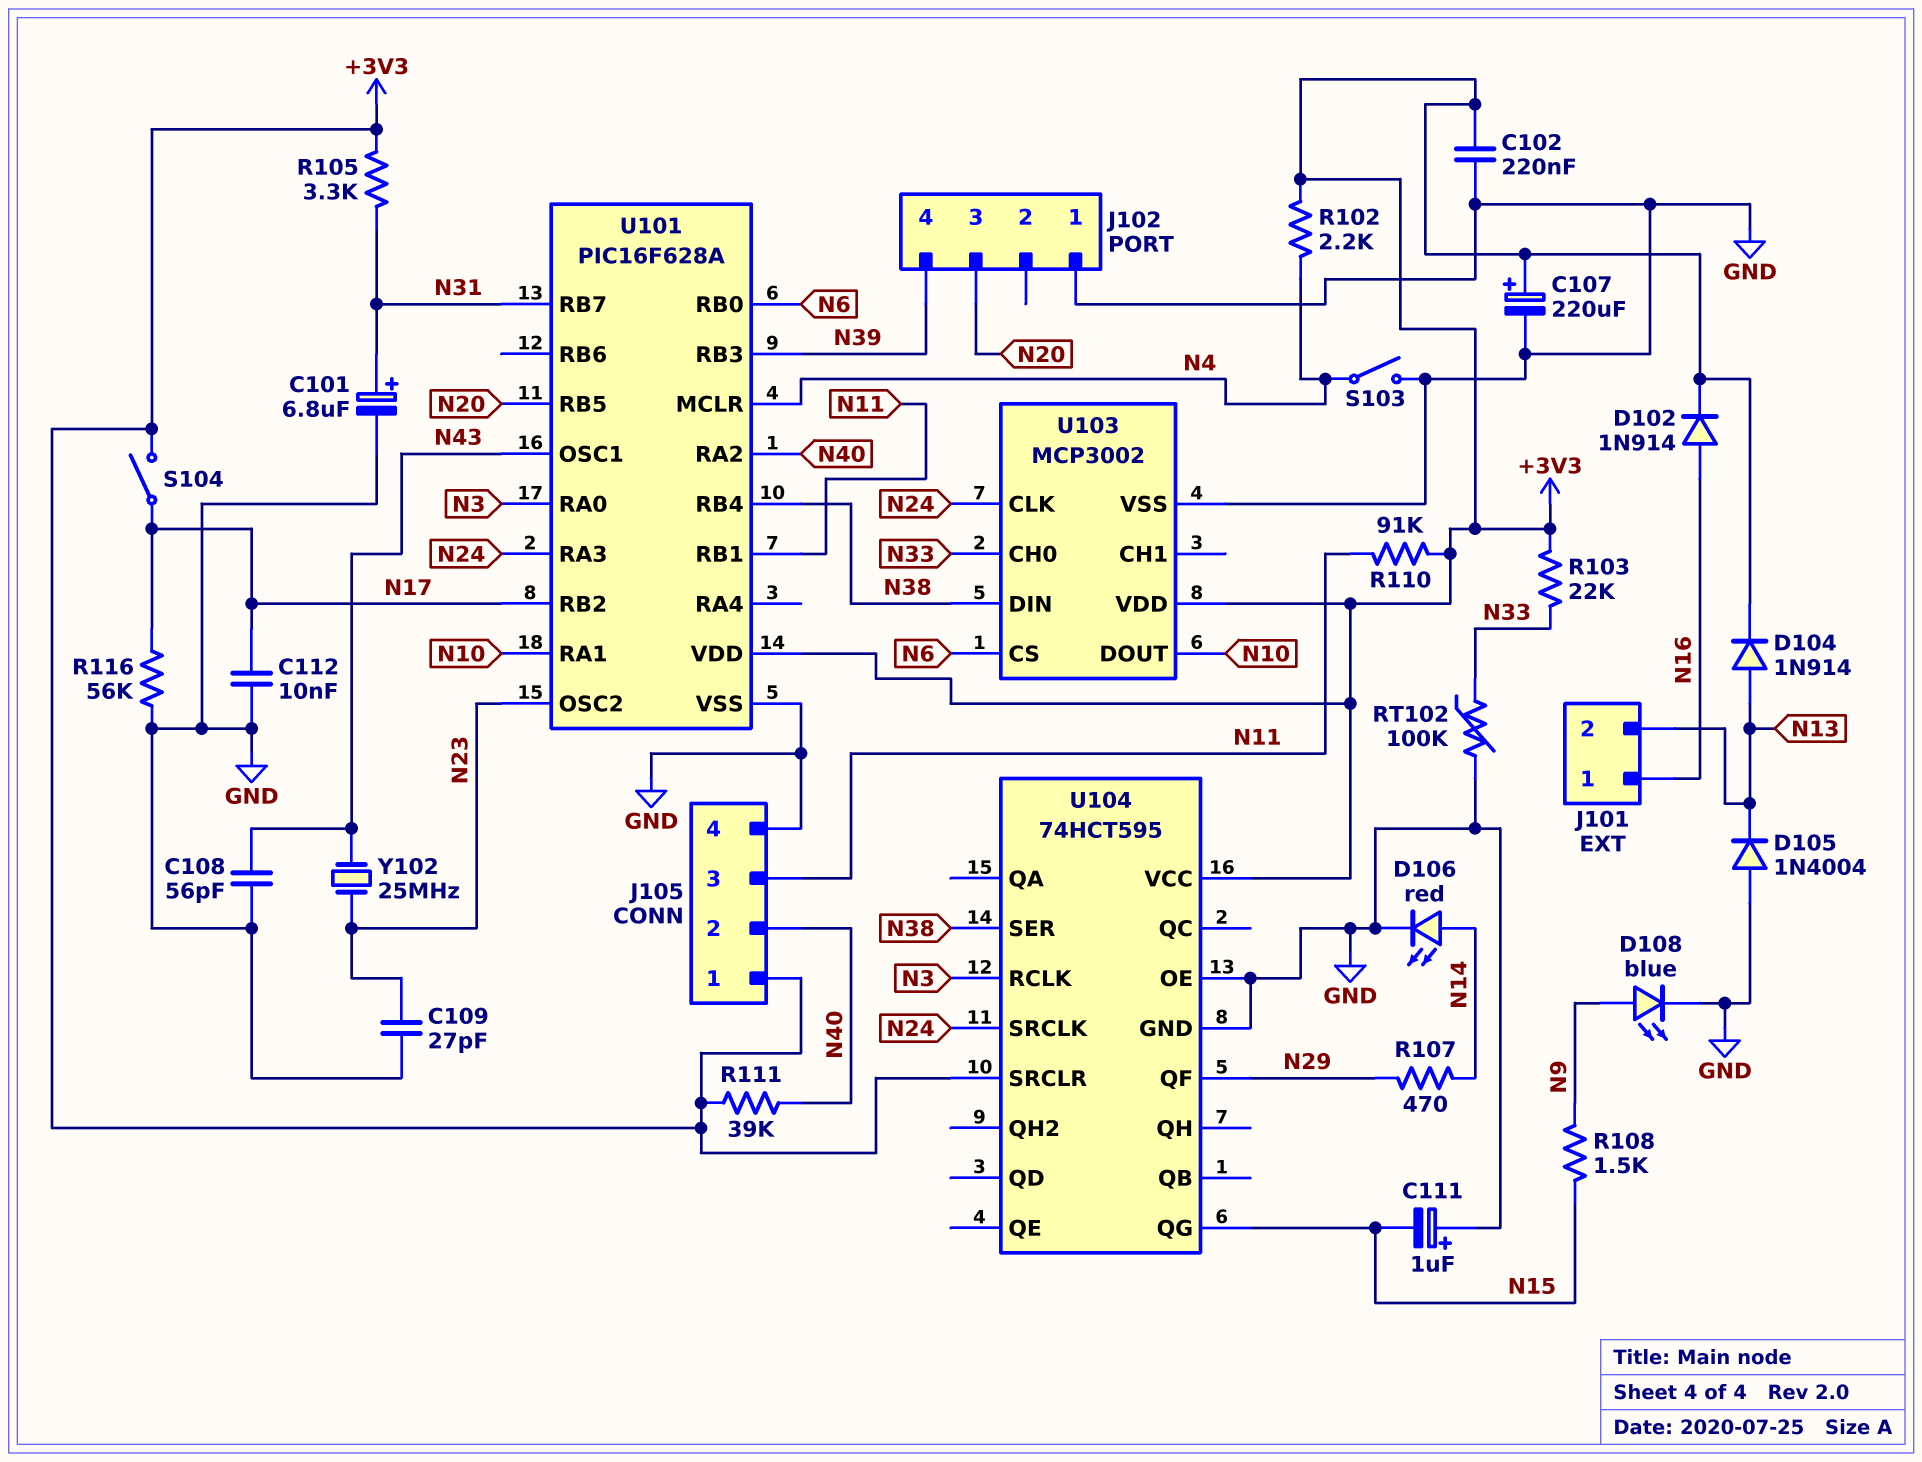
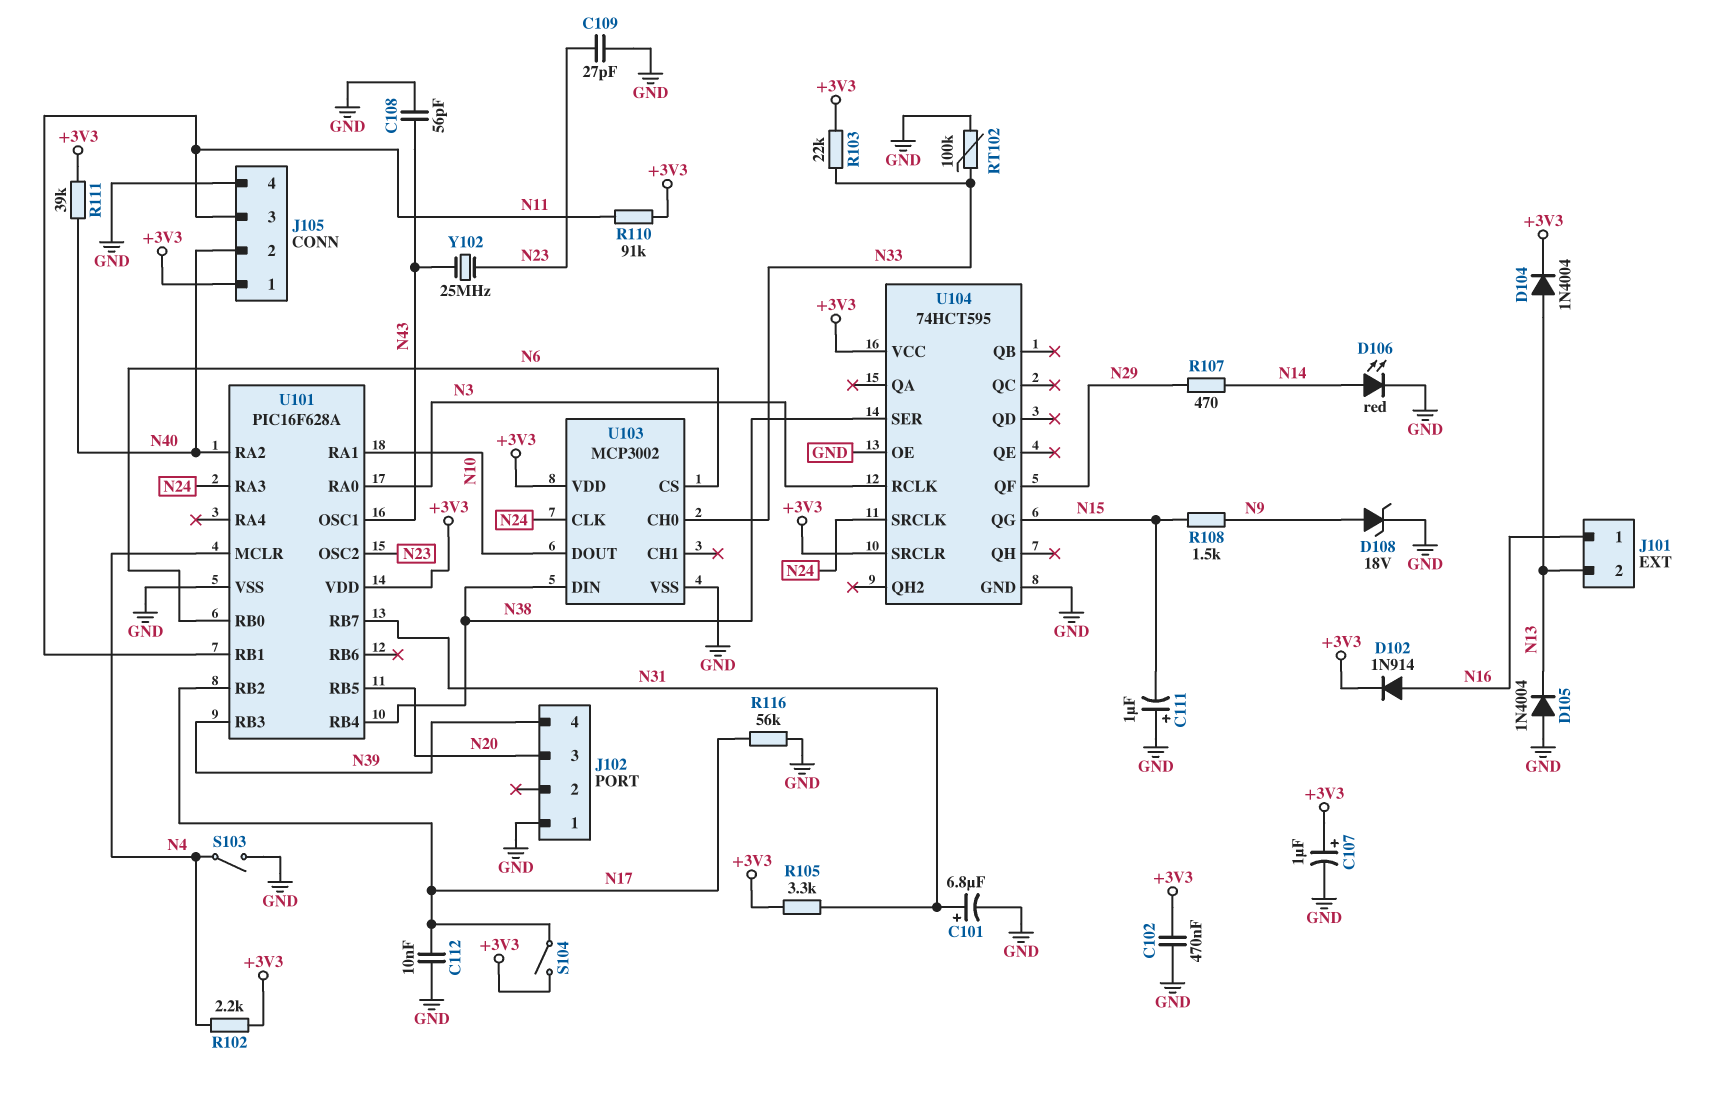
C102: 220nF (+3V3, GND) -> 470nF (+3V3, GND)
C107: 220uF (plus +3V3, minus GND) -> 1uF (plus +3V3, minus GND)
D104: diode 1N914 (A N13, K +3V3) -> diode 1N4004 (A N13, K +3V3)
D108: LED blue (A N9, K GND) -> zener 18V (A N9, K GND)

